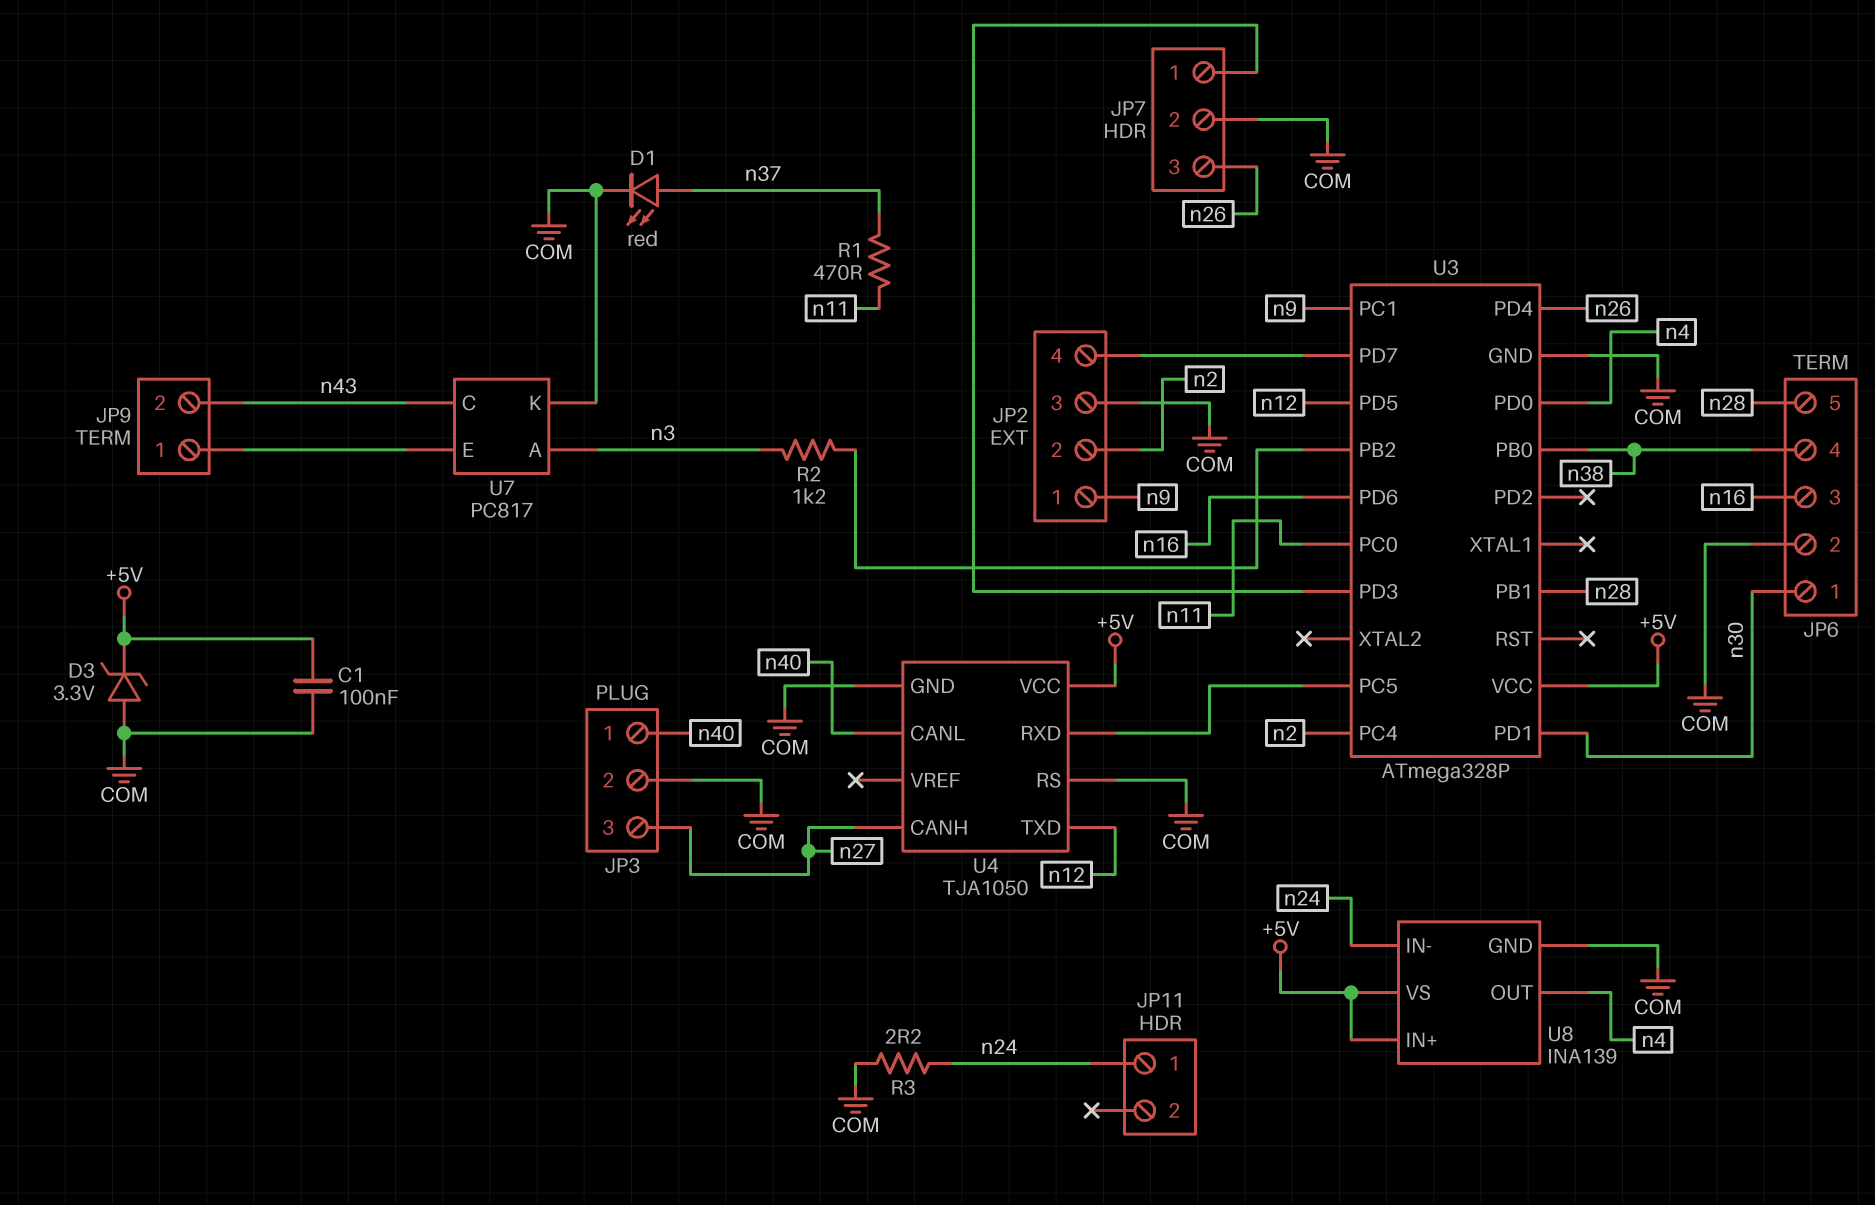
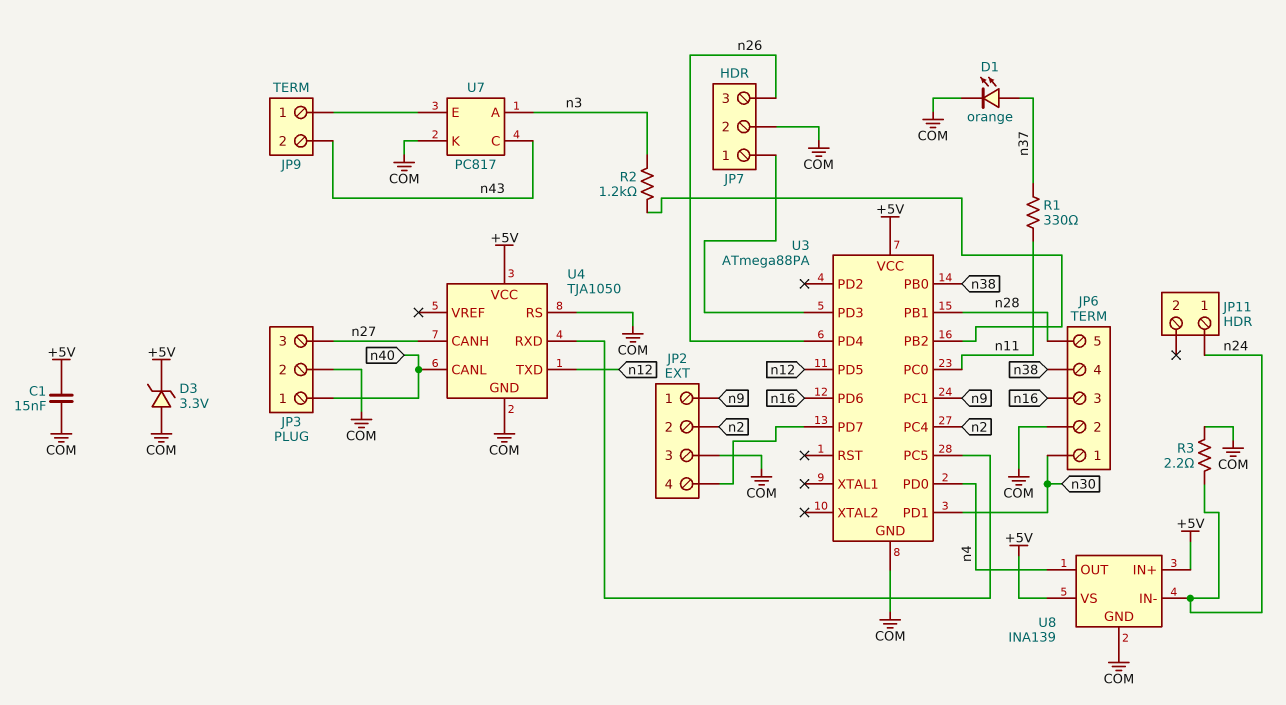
C1: 100nF (+5V, COM) -> 15nF (+5V, COM)
D1: LED red (A n37, K COM) -> LED orange (A n37, K COM)
R1: 470 (n11, n37) -> 330 (n11, n37)
U3: ATmega328P -> ATmega88PA

